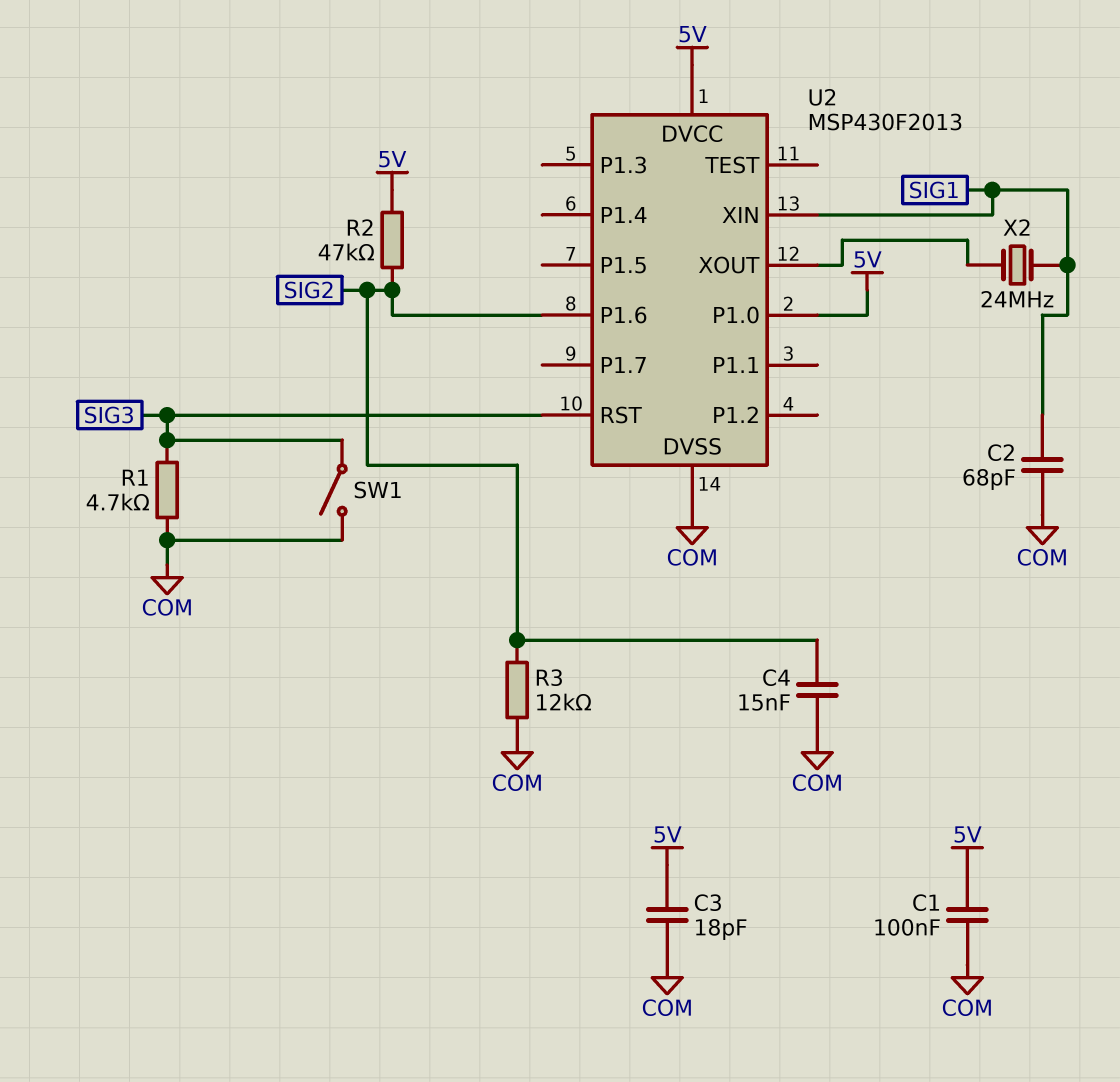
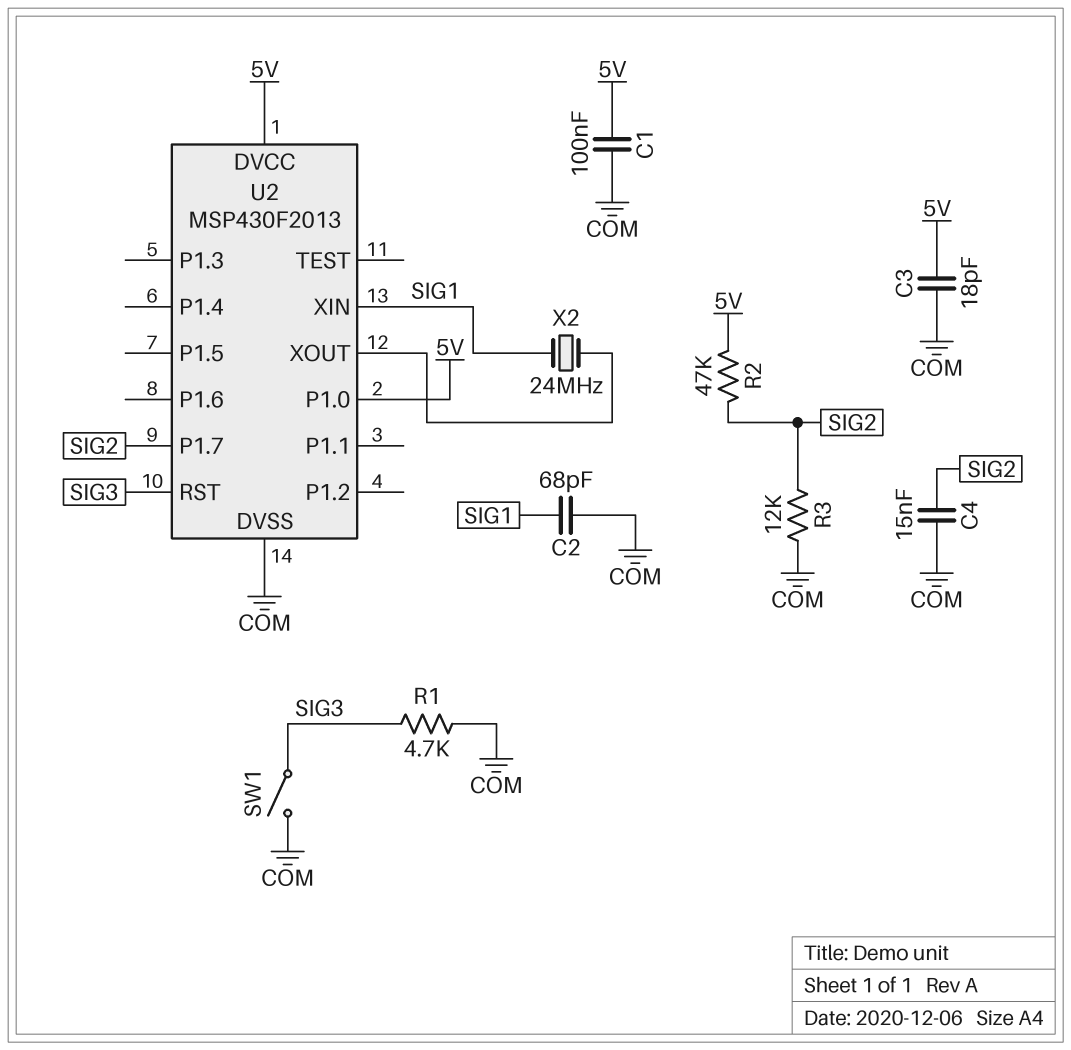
U2 pin P1.6: SIG2 -> none
U2 pin P1.7: none -> SIG2

